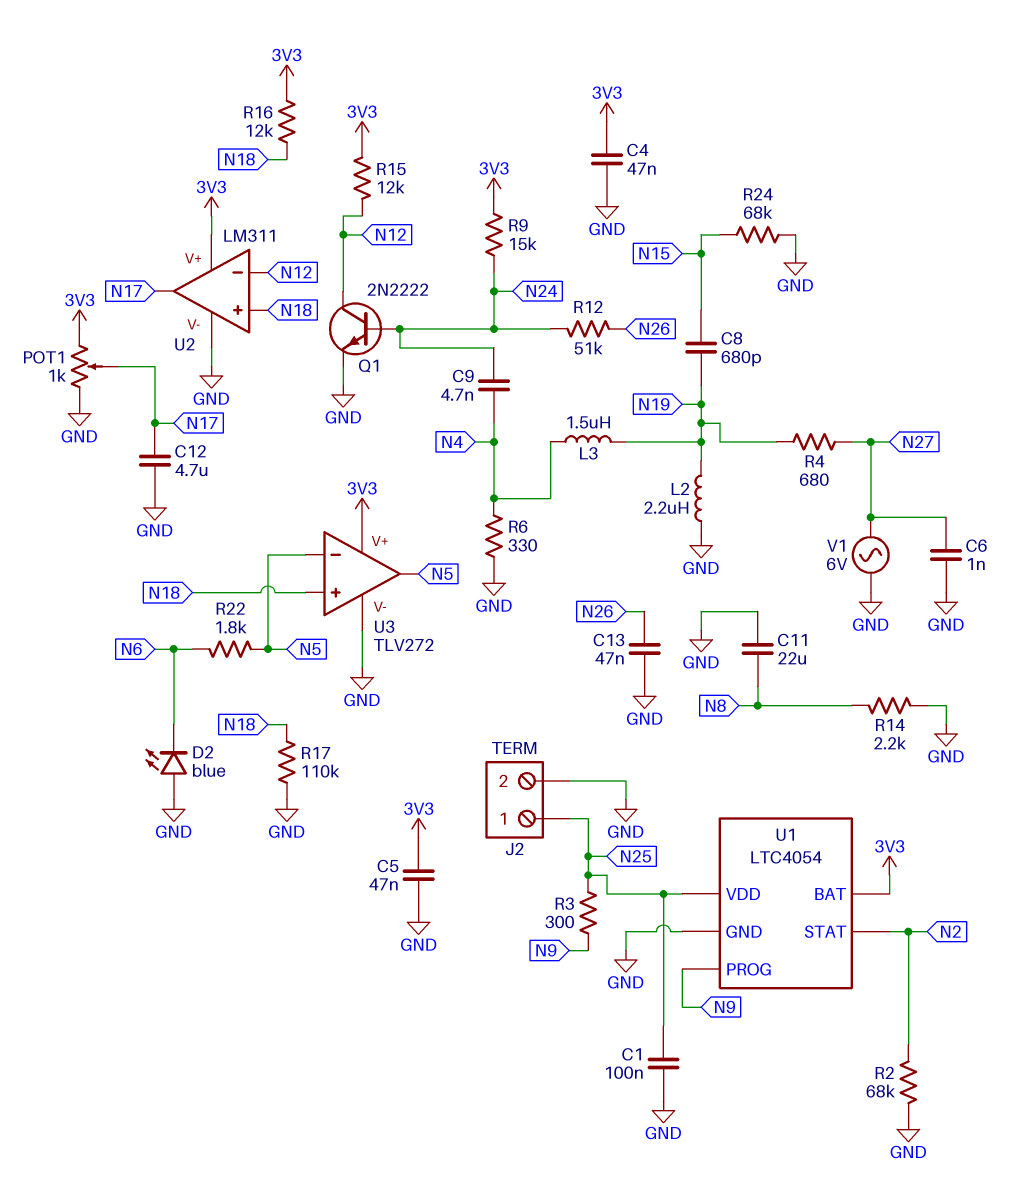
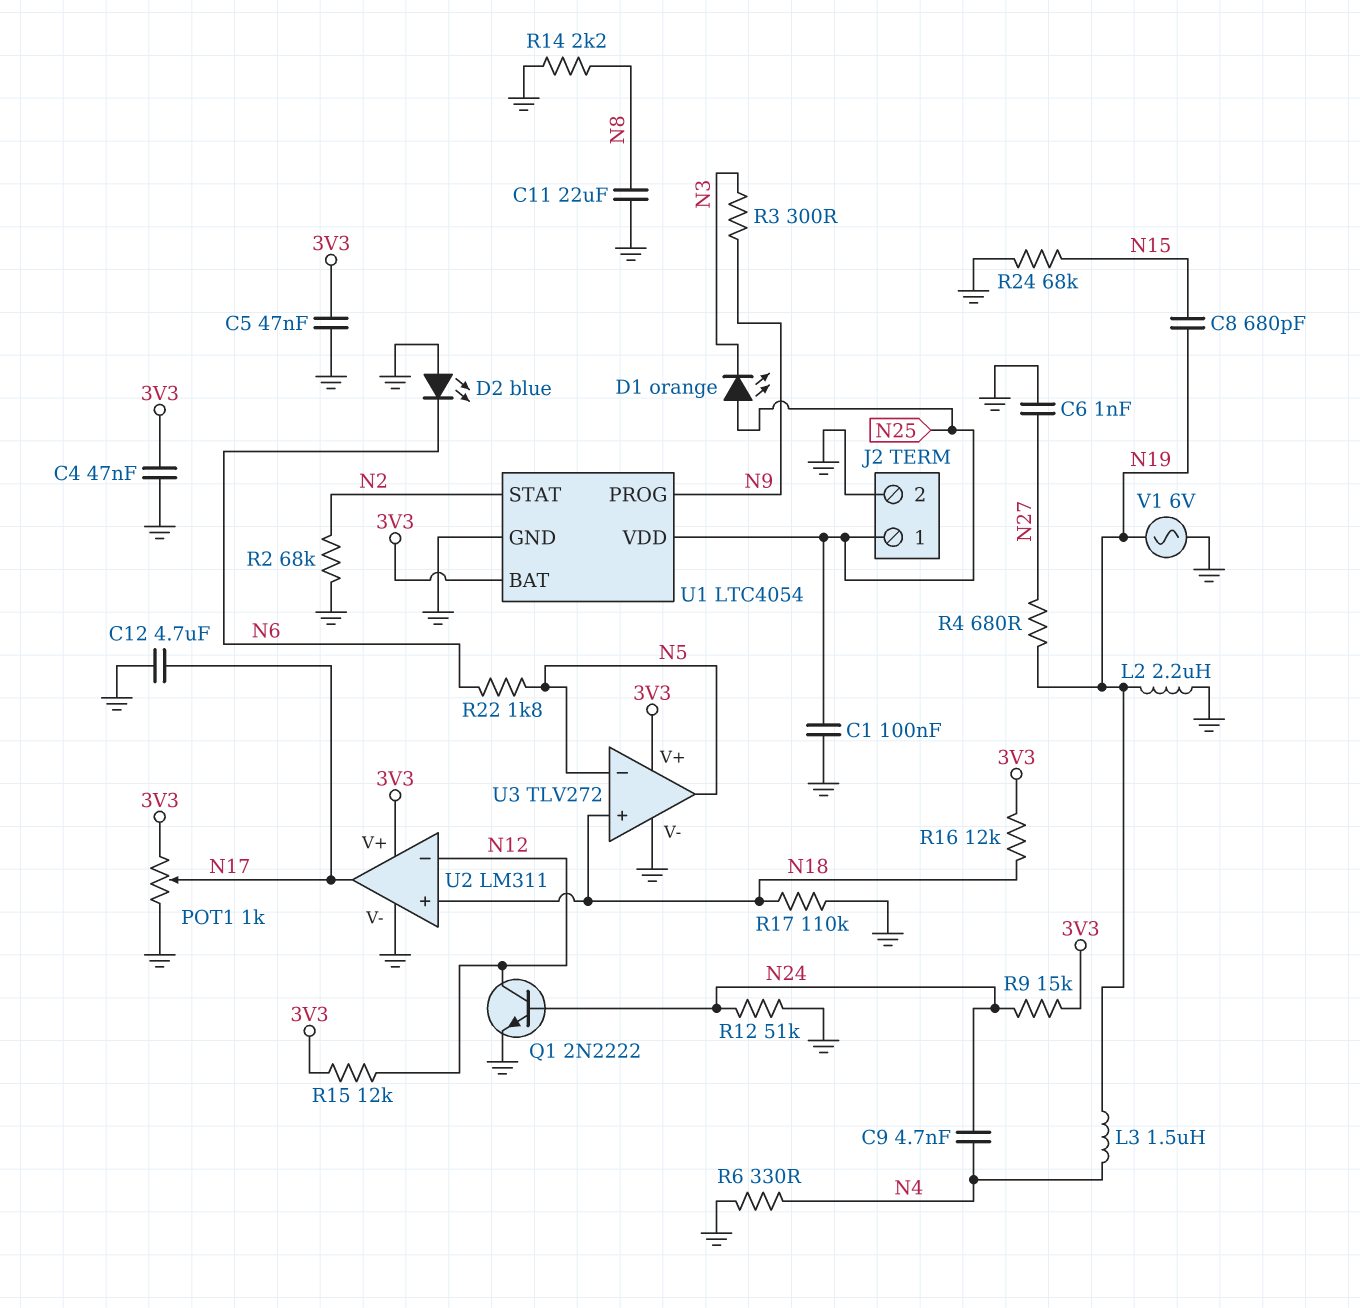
C13: 47nF (GND, N26) -> none
D1: none -> LED orange (A N25, K N3)
R3: 300 (N9, N25) -> 300 (N3, N9)
R12: 51k (N24, N26) -> 51k (GND, N24)
V1: AC 6V (GND, N27) -> AC 6V (GND, N19)

